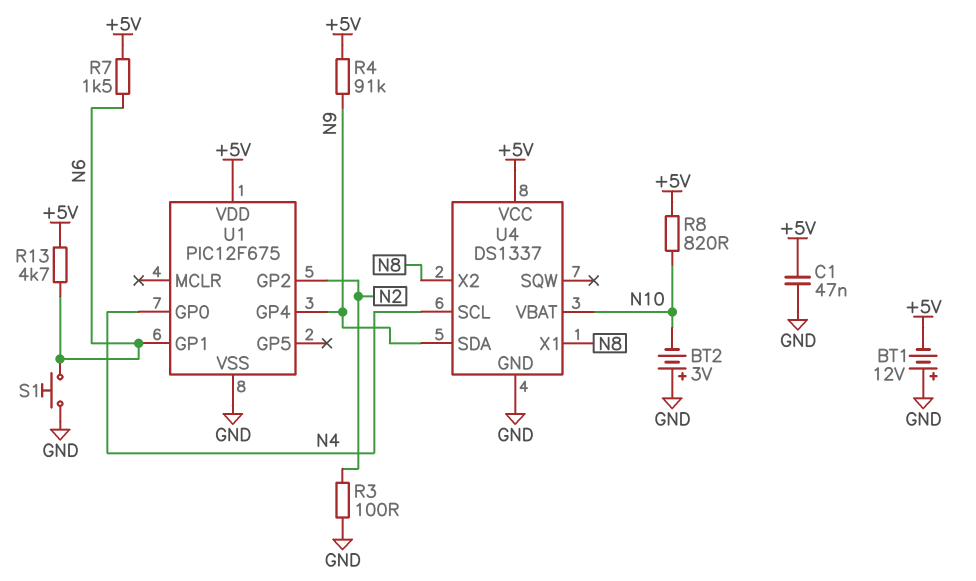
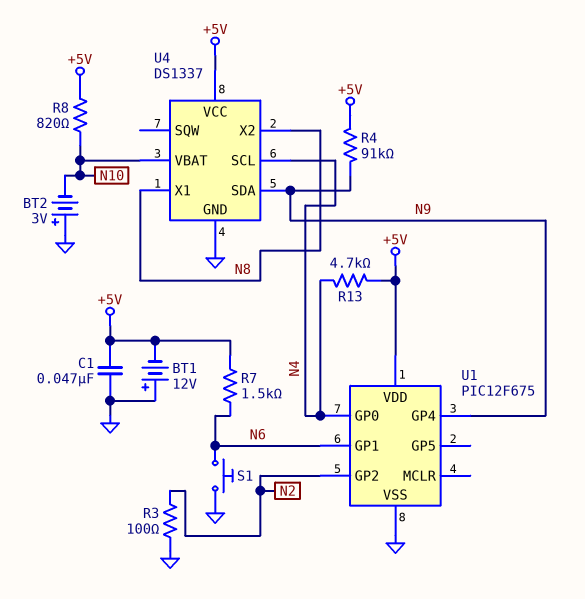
R13: 4.7k (+5V, N6) -> 4.7k (+5V, N4)

